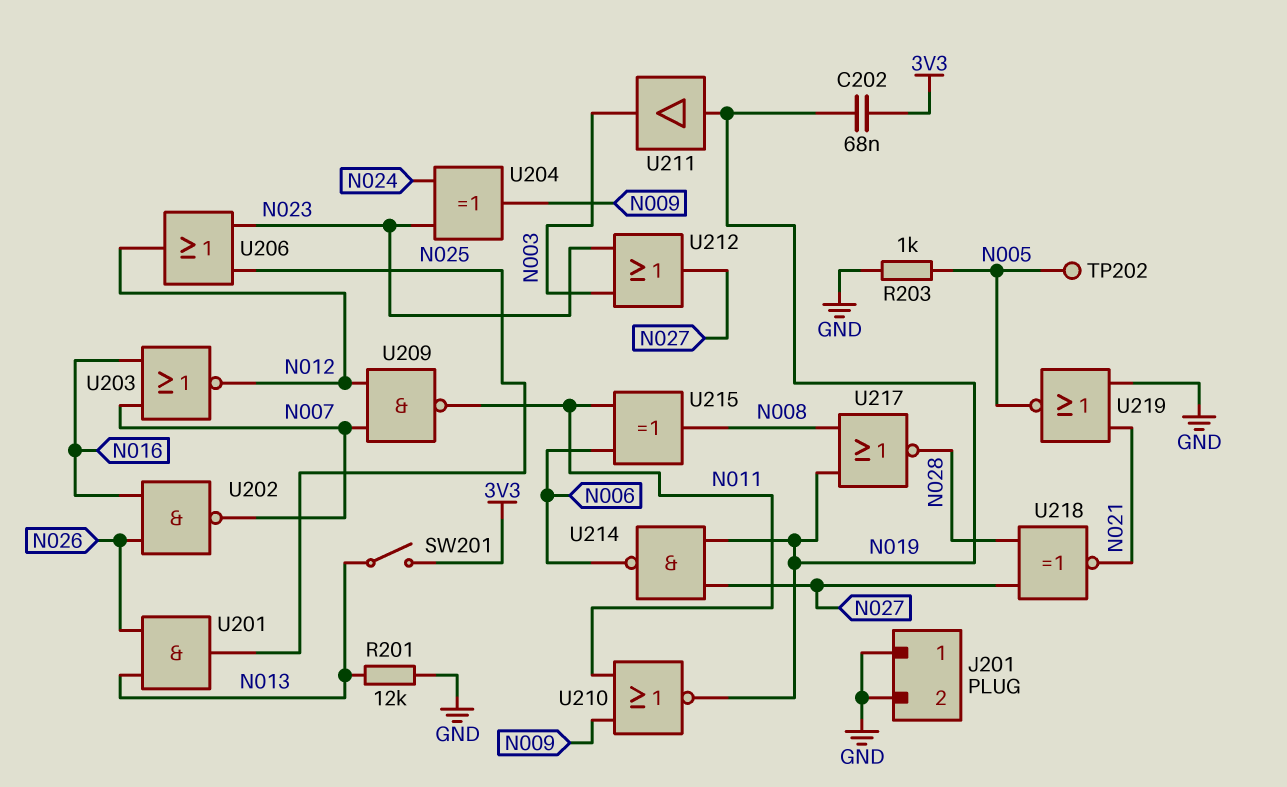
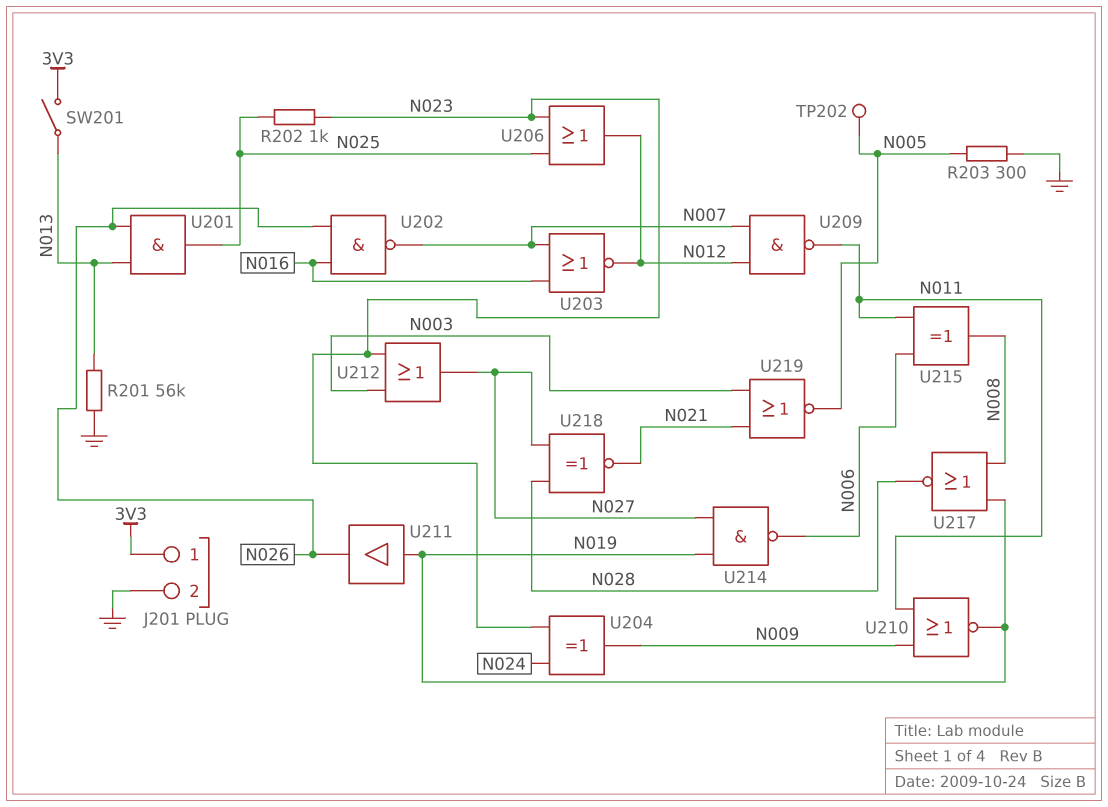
C202: 68nF (3V3, N019) -> none
J201 pin 1: GND -> 3V3
R201: 12k (GND, N013) -> 56k (GND, N013)
R202: none -> 1k (N023, N025)
R203: 1k (GND, N005) -> 300 (GND, N005)
U211: buffer (in N019, out N003) -> buffer (in N019, out N026)
U219: NOR (in GND, in N021, out N005) -> NOR (in N003, in N021, out N005)

